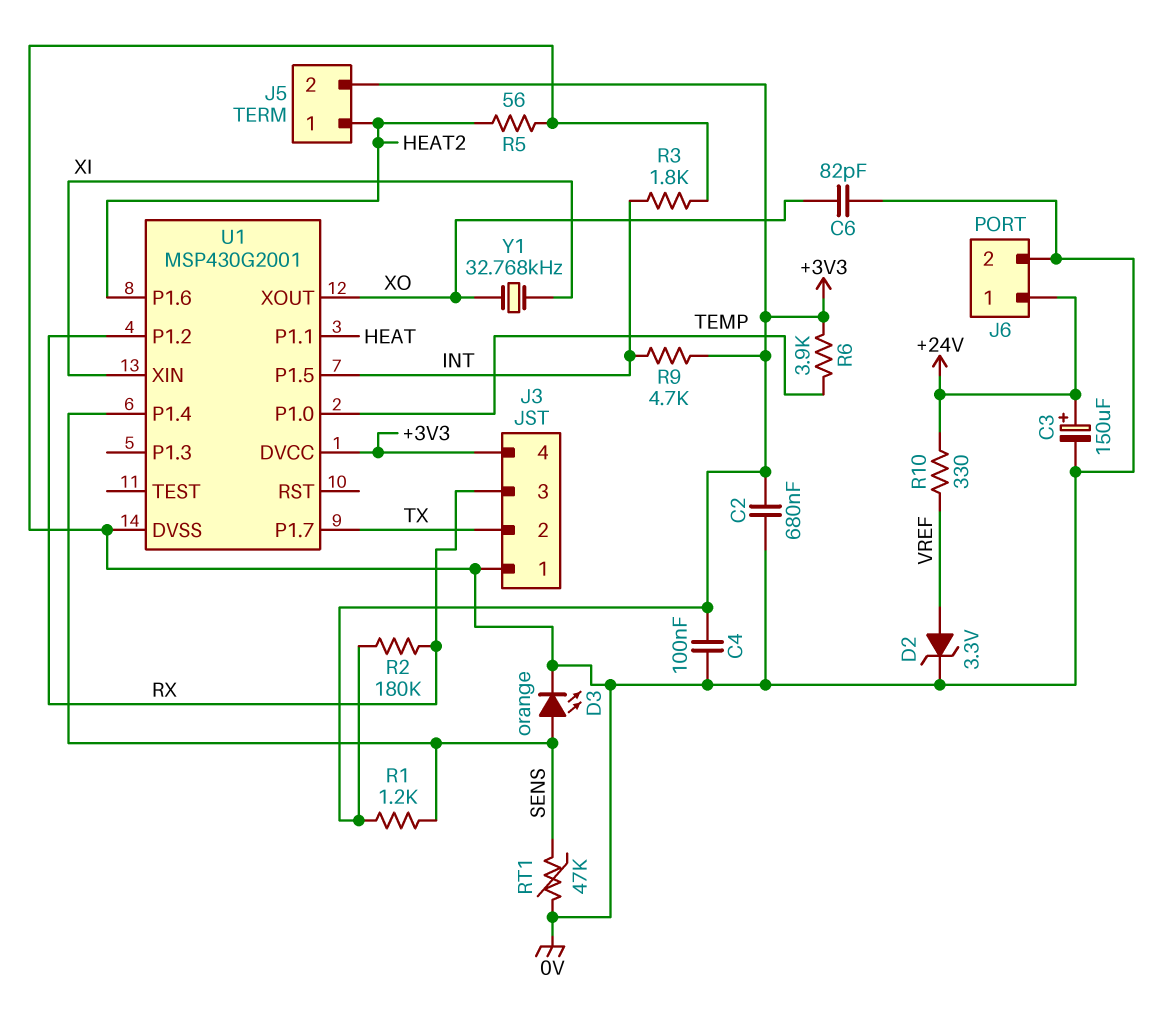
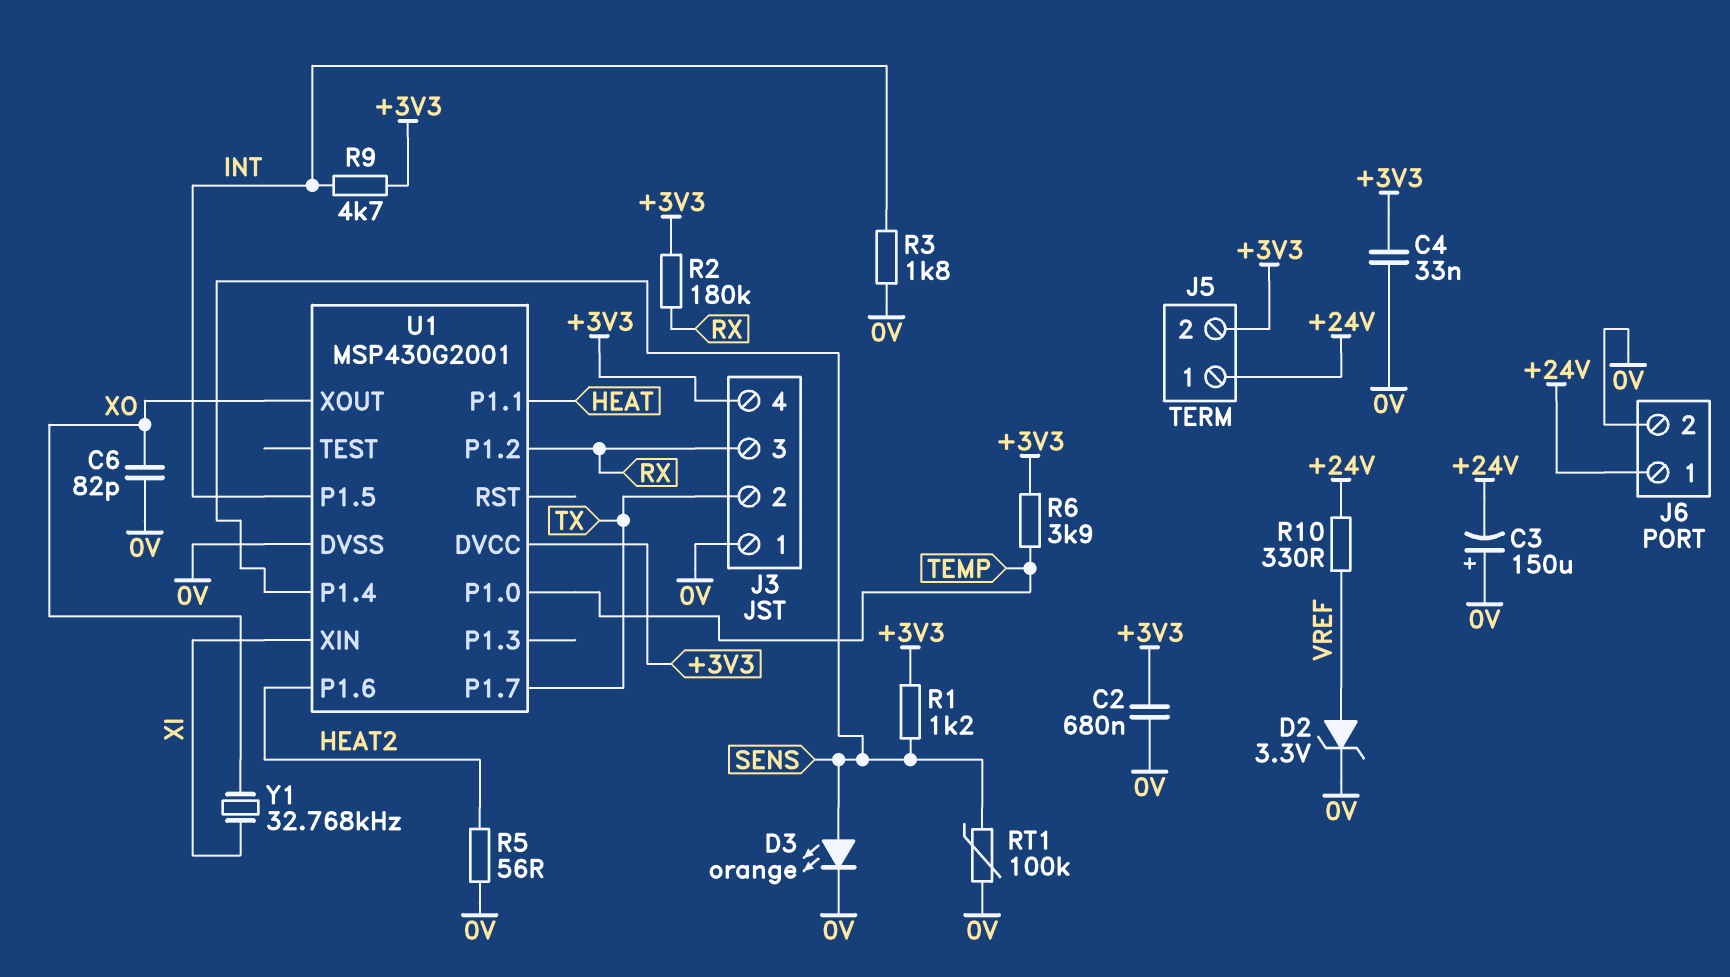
C3: 150uF (plus +24V, minus 0V) -> 150uF (plus 0V, minus +24V)
C4: 100nF (+3V3, 0V) -> 33nF (+3V3, 0V)
J5 pin 1: HEAT2 -> +24V
RT1: 47k (0V, SENS) -> 100k (0V, SENS)

